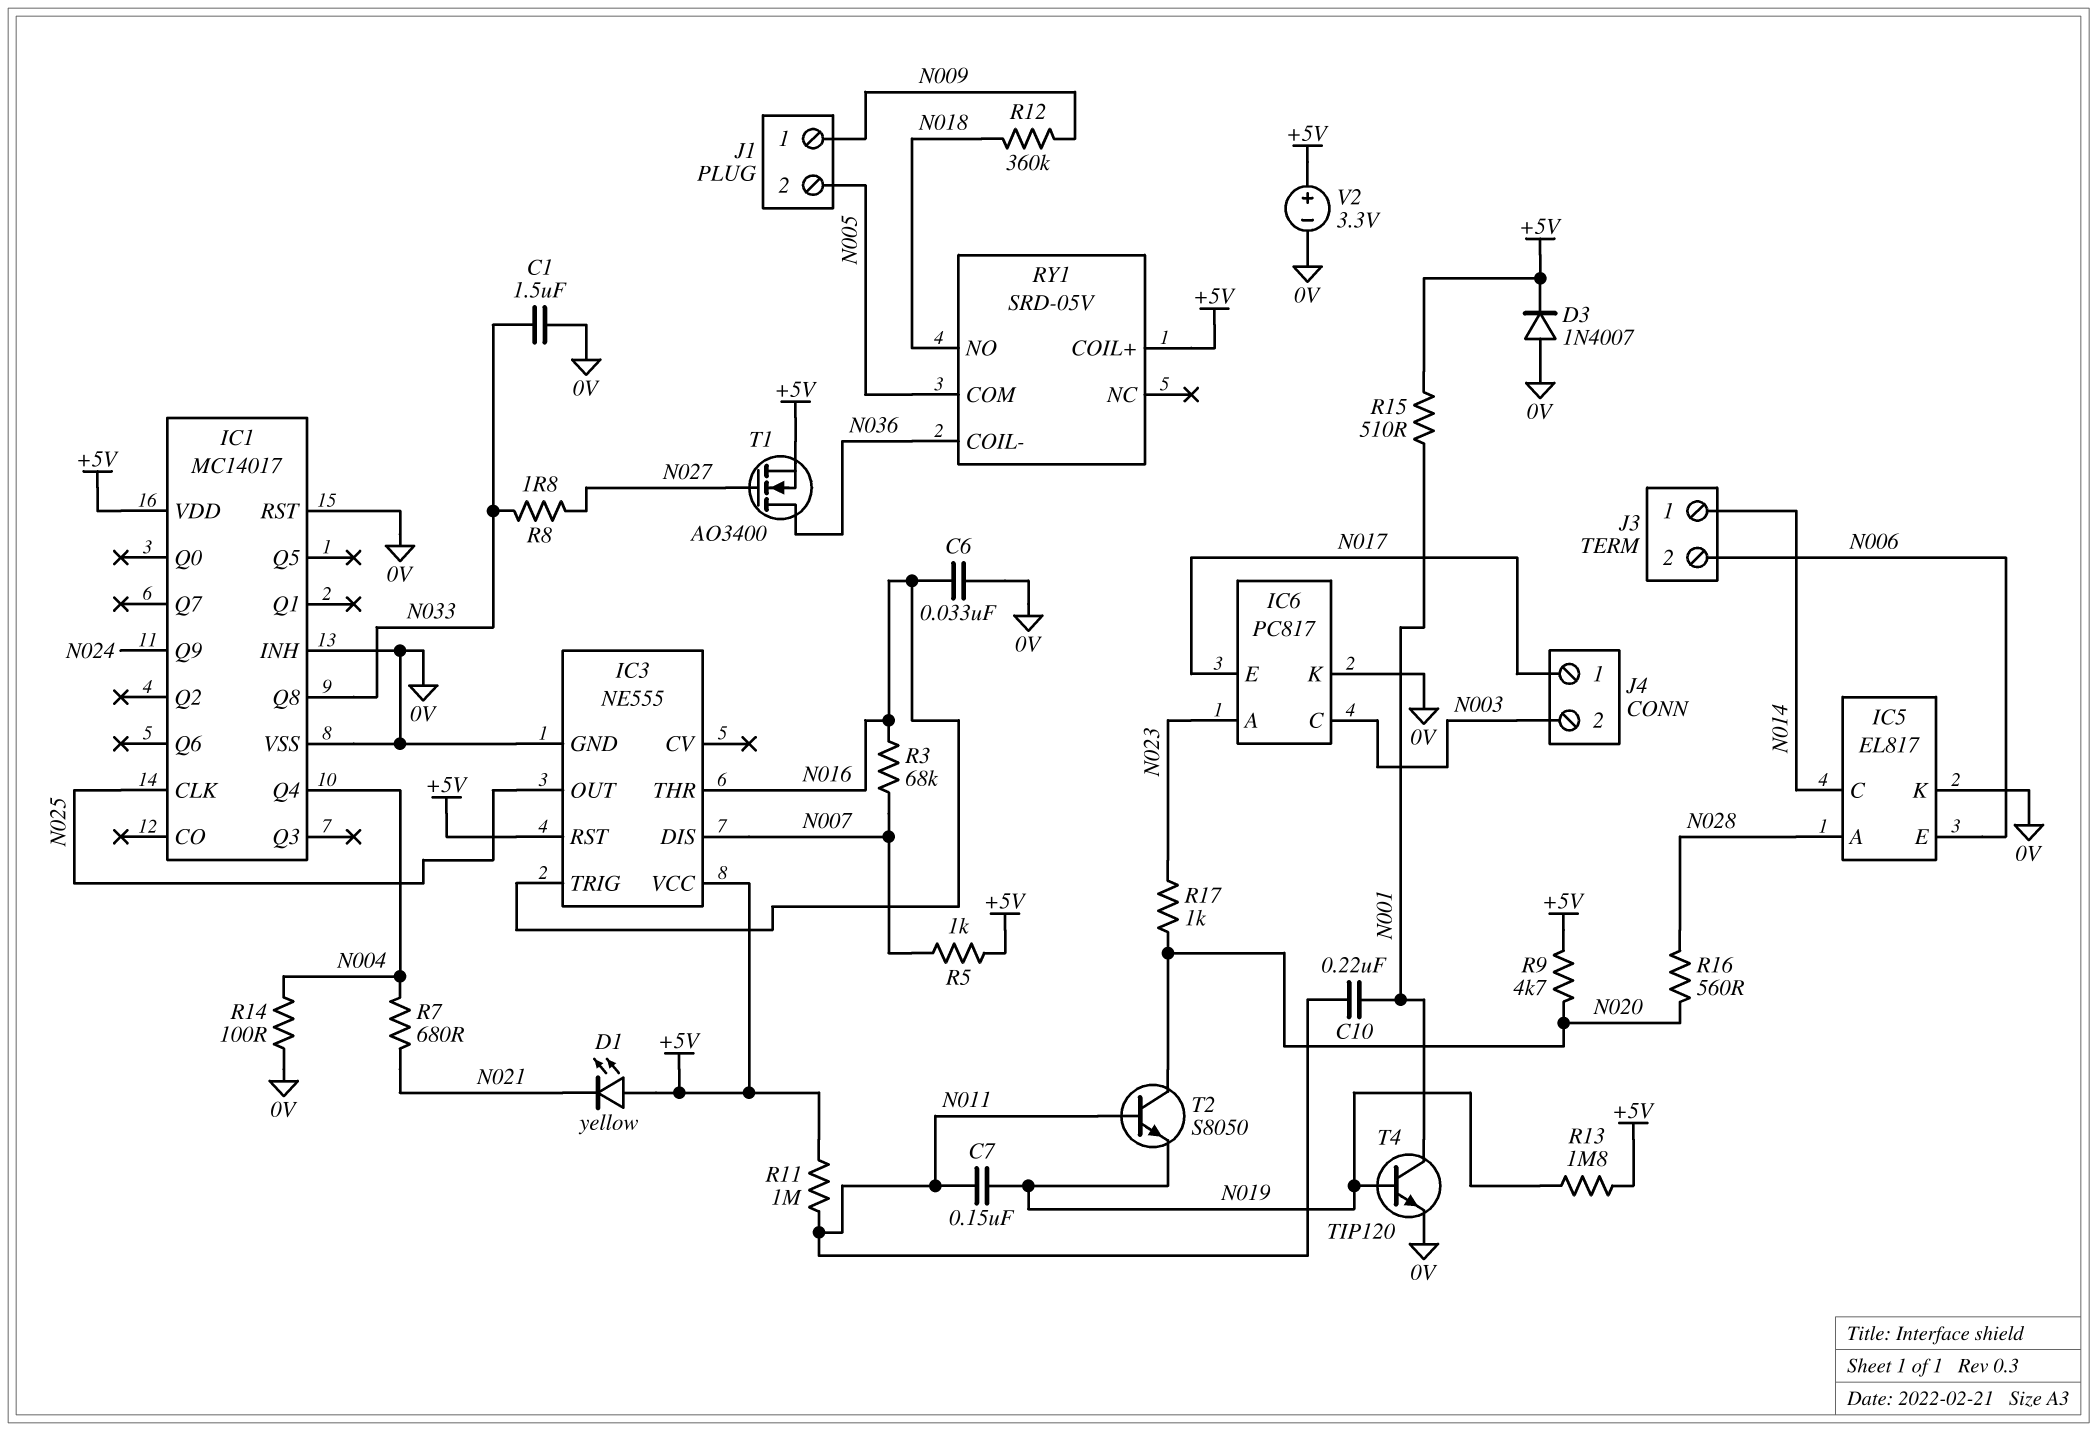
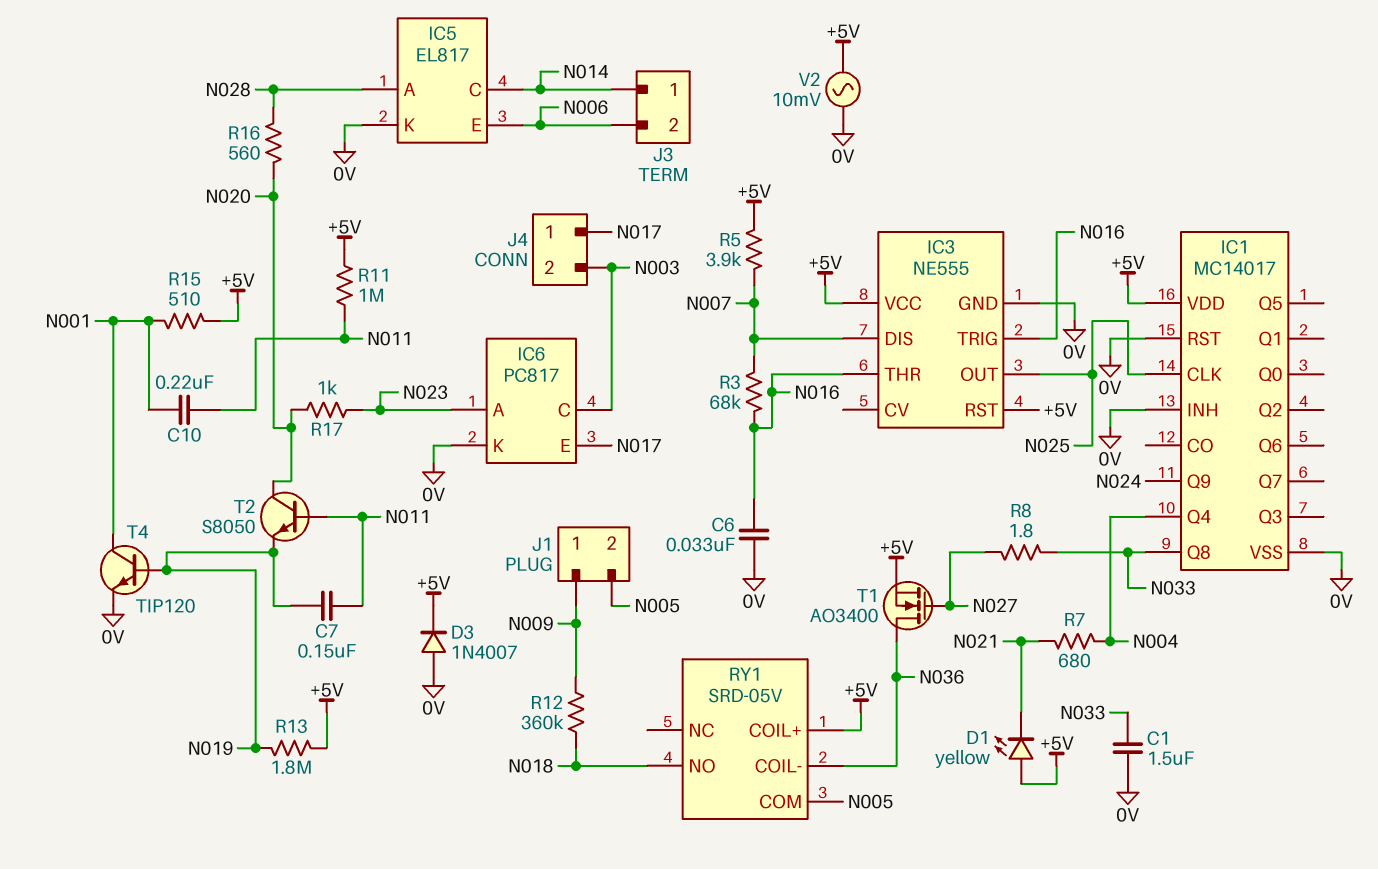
R5: 1k (+5V, N007) -> 3.9k (+5V, N007)
R9: 4.7k (+5V, N020) -> none
R14: 100 (0V, N004) -> none
V2: 3.3V (plus +5V, minus 0V) -> AC 10mV (+5V, 0V)

